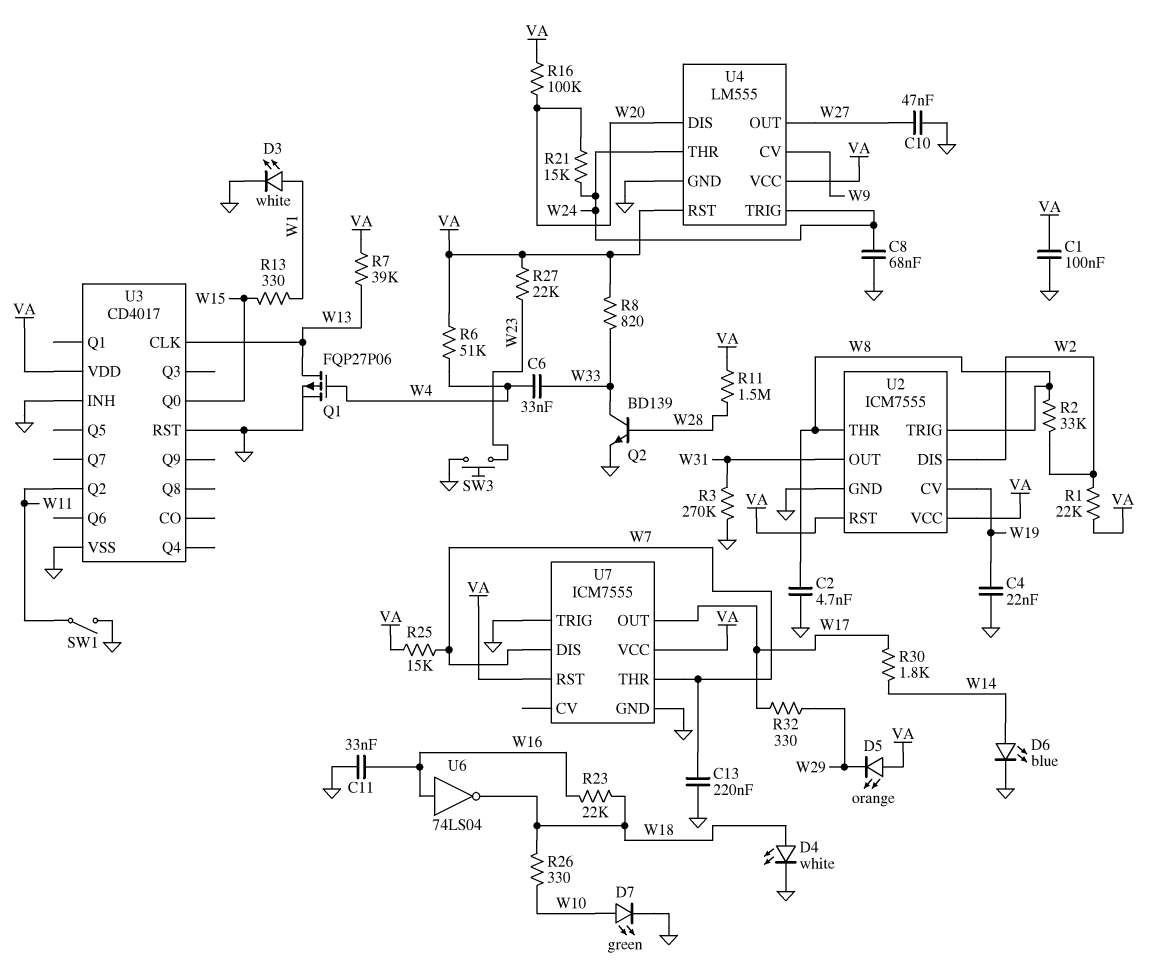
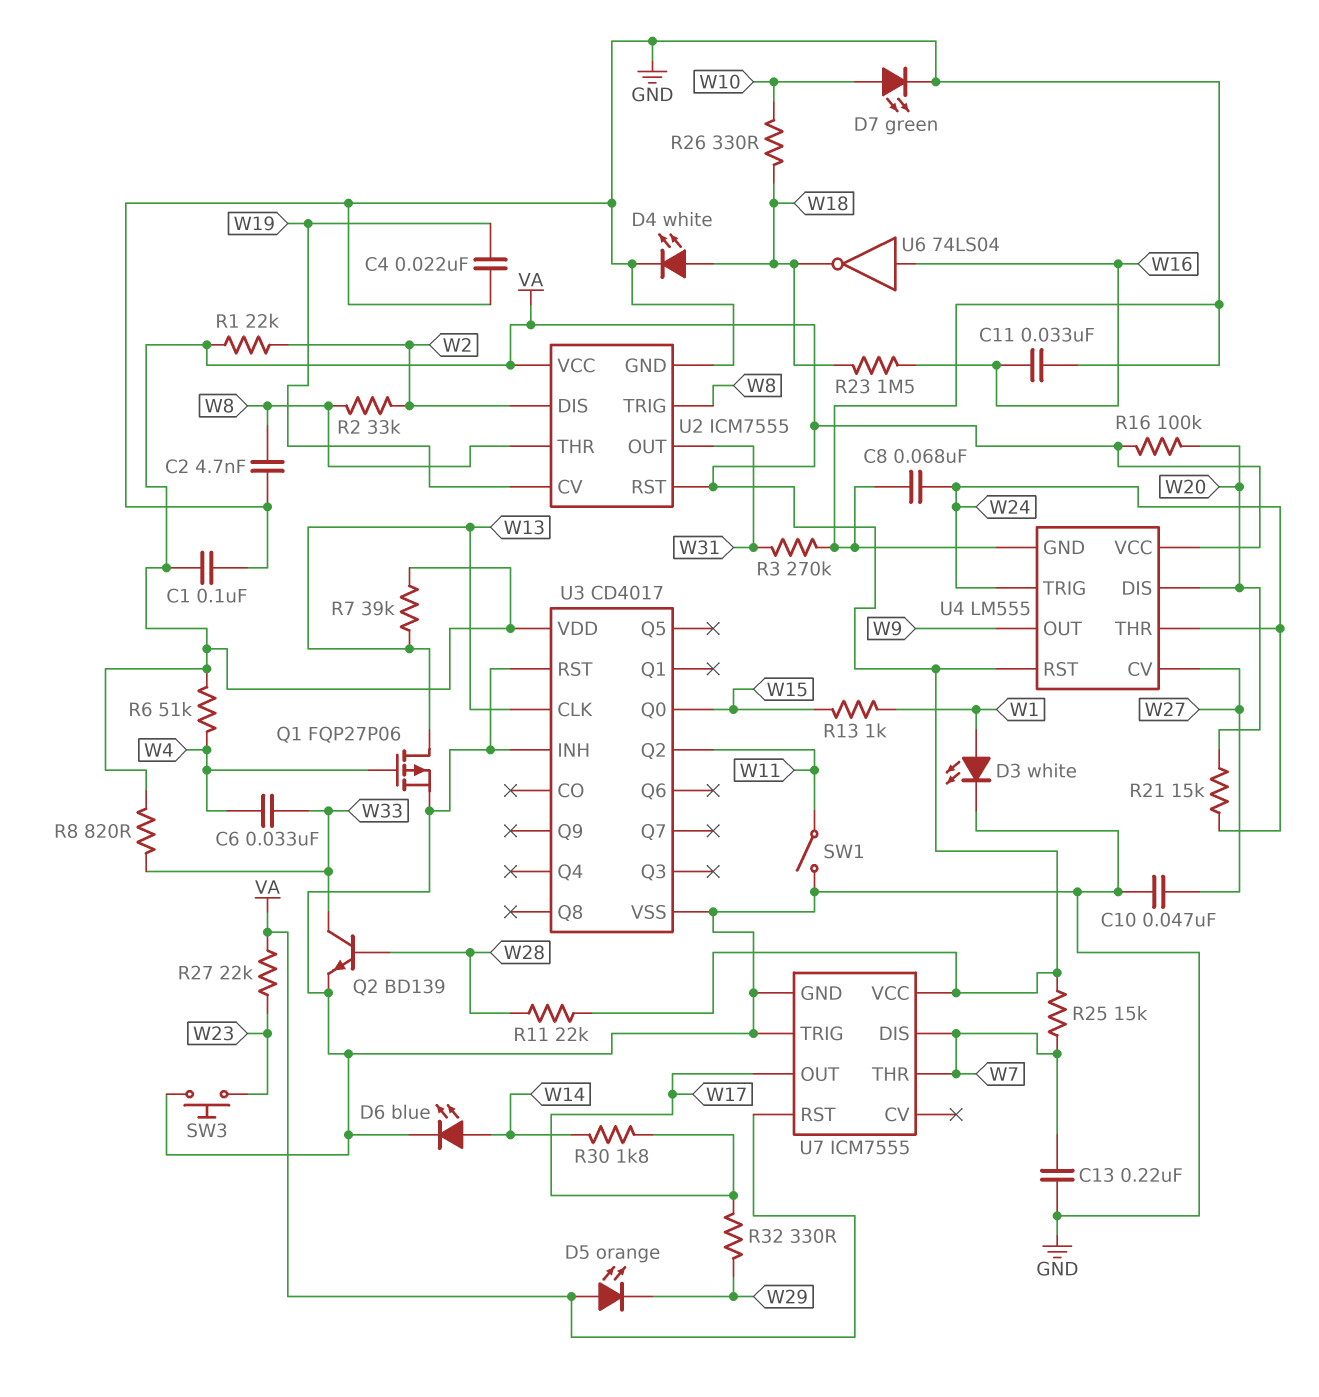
R11: 1.5M (VA, W28) -> 22k (VA, W28)
R13: 330 (W1, W15) -> 1k (W1, W15)
R23: 22k (W16, W18) -> 1.5M (W16, W18)
U4 pin CV: W9 -> W27
U4 pin OUT: W27 -> W9

